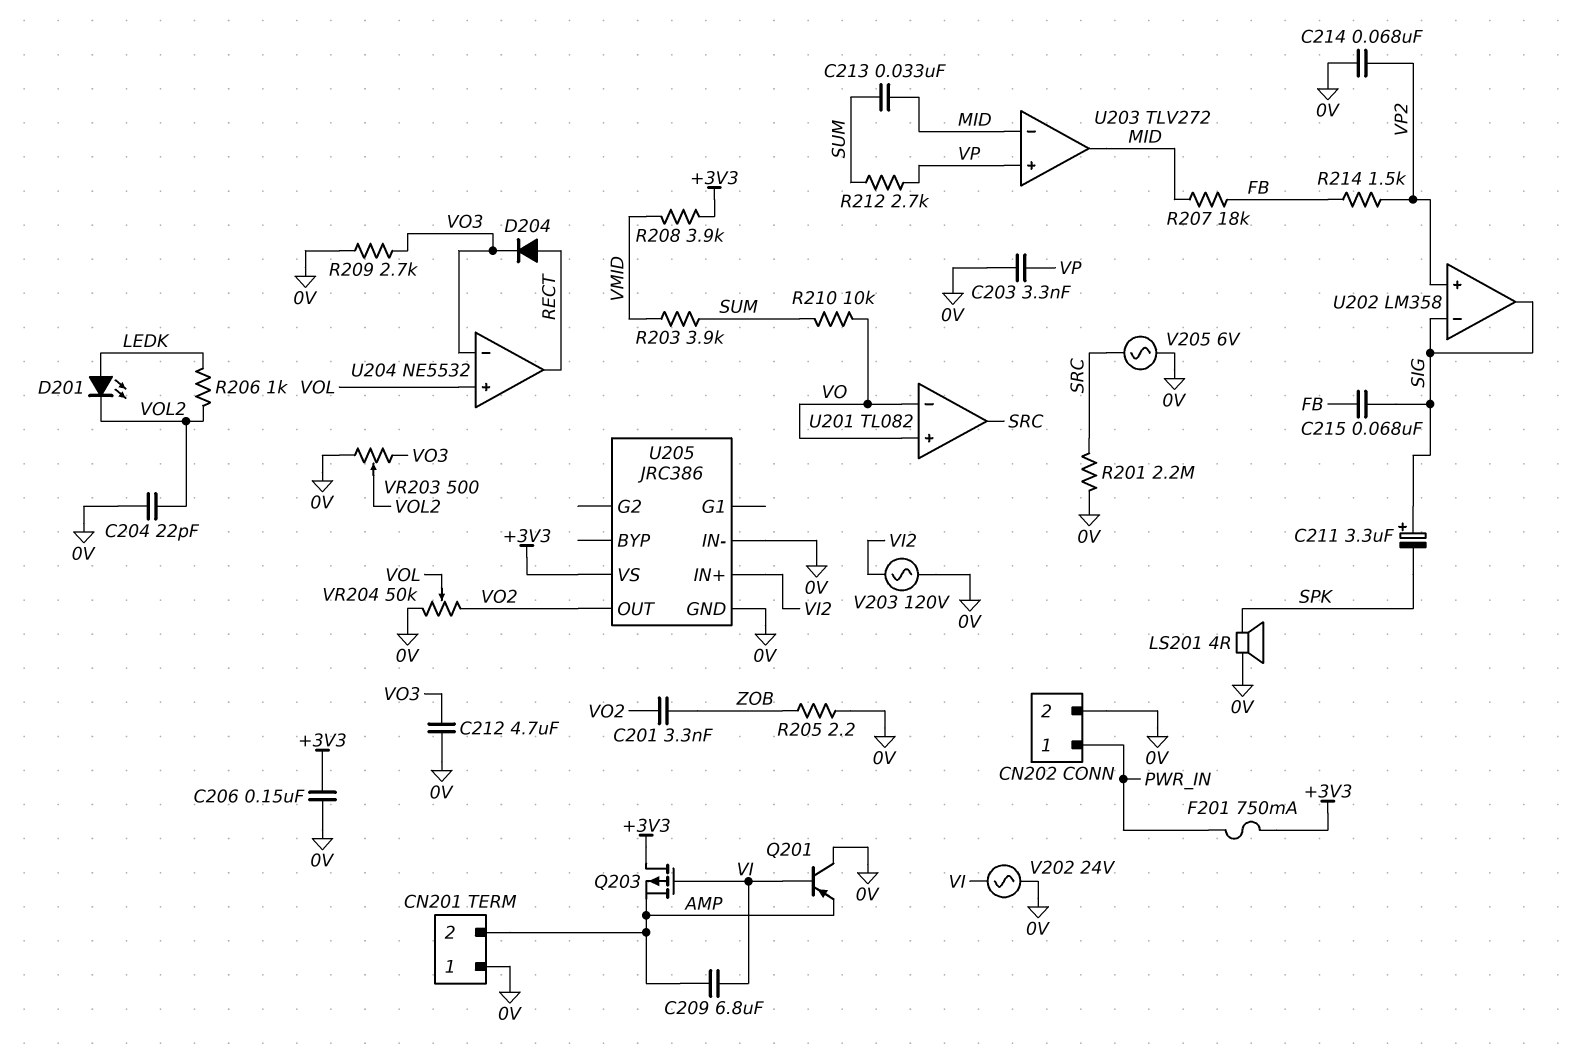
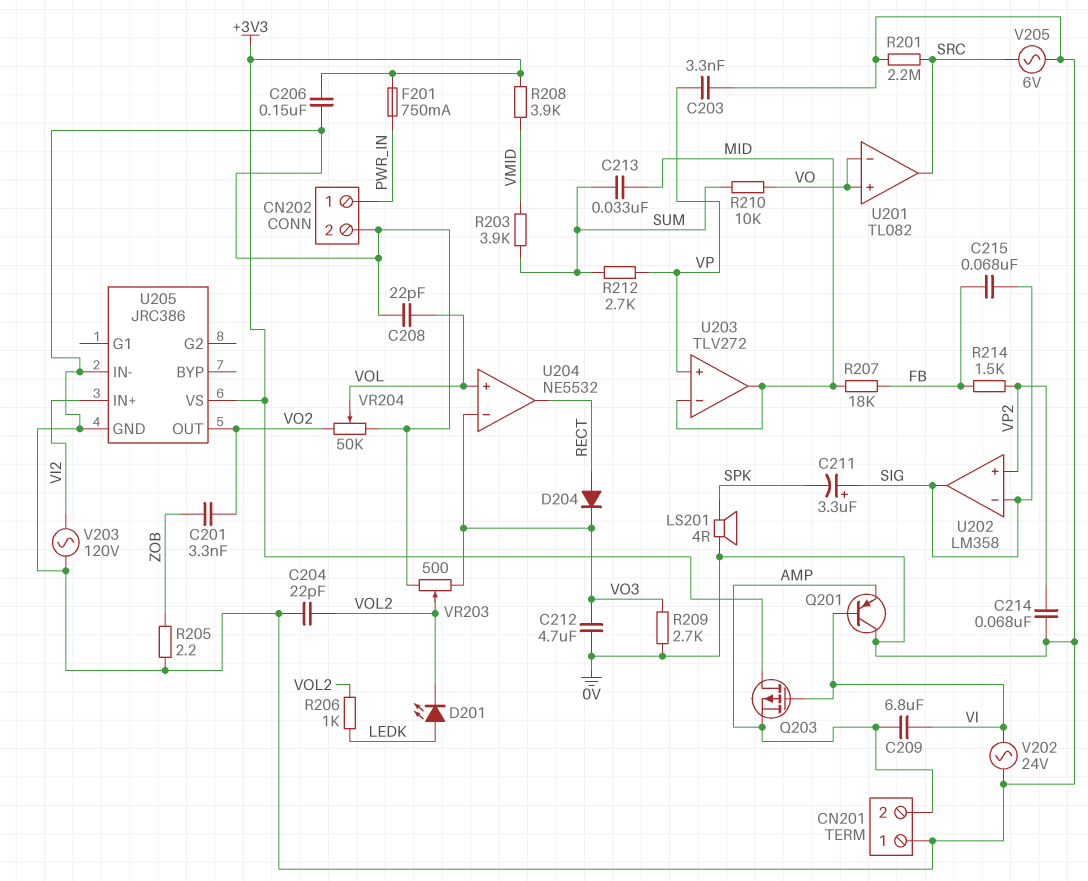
C208: none -> 22pF (0V, VOL)

